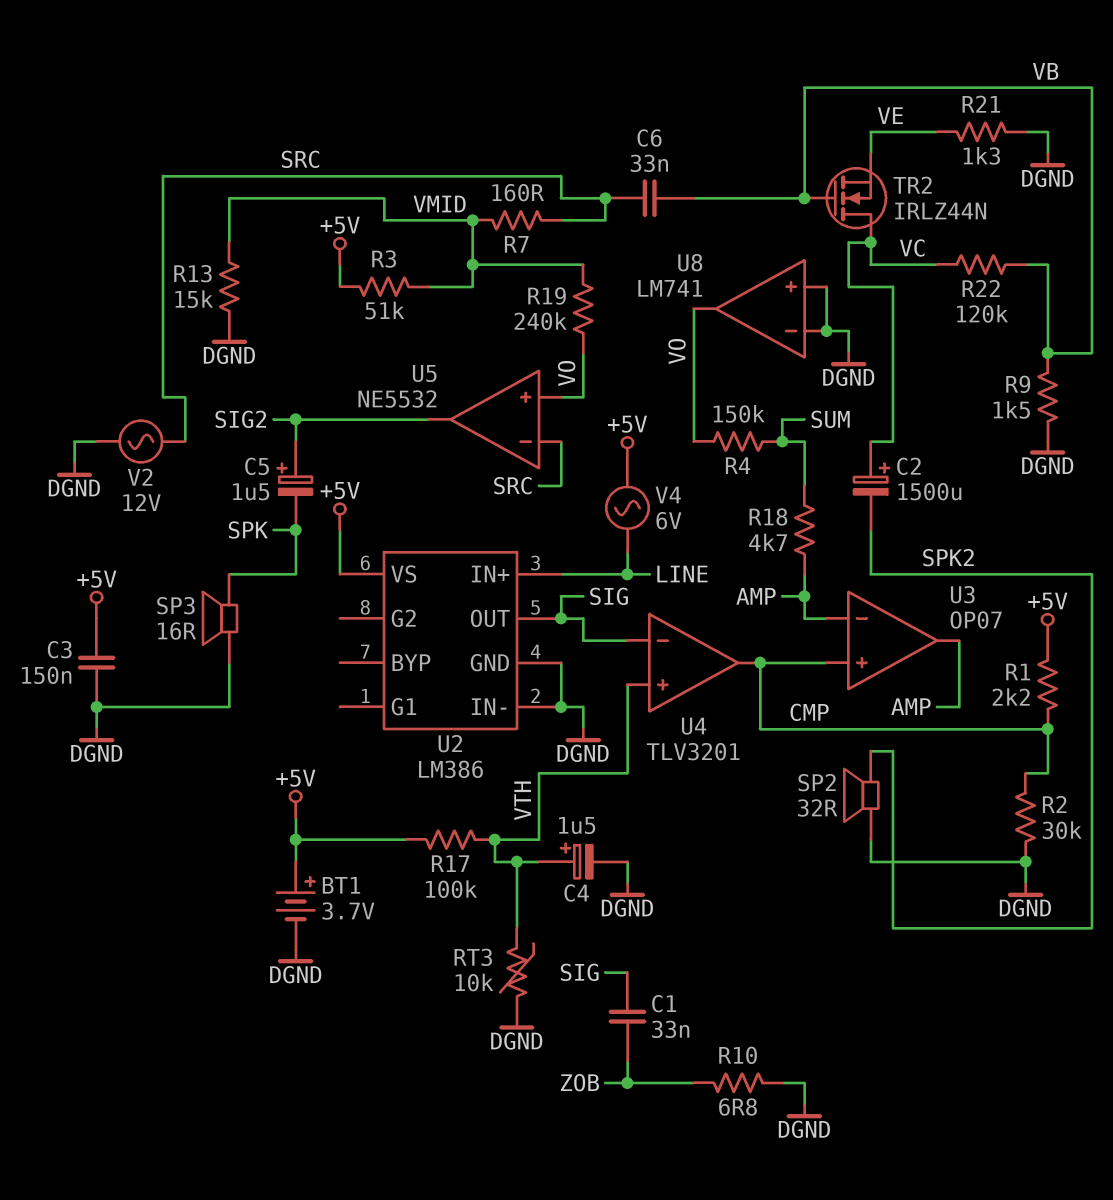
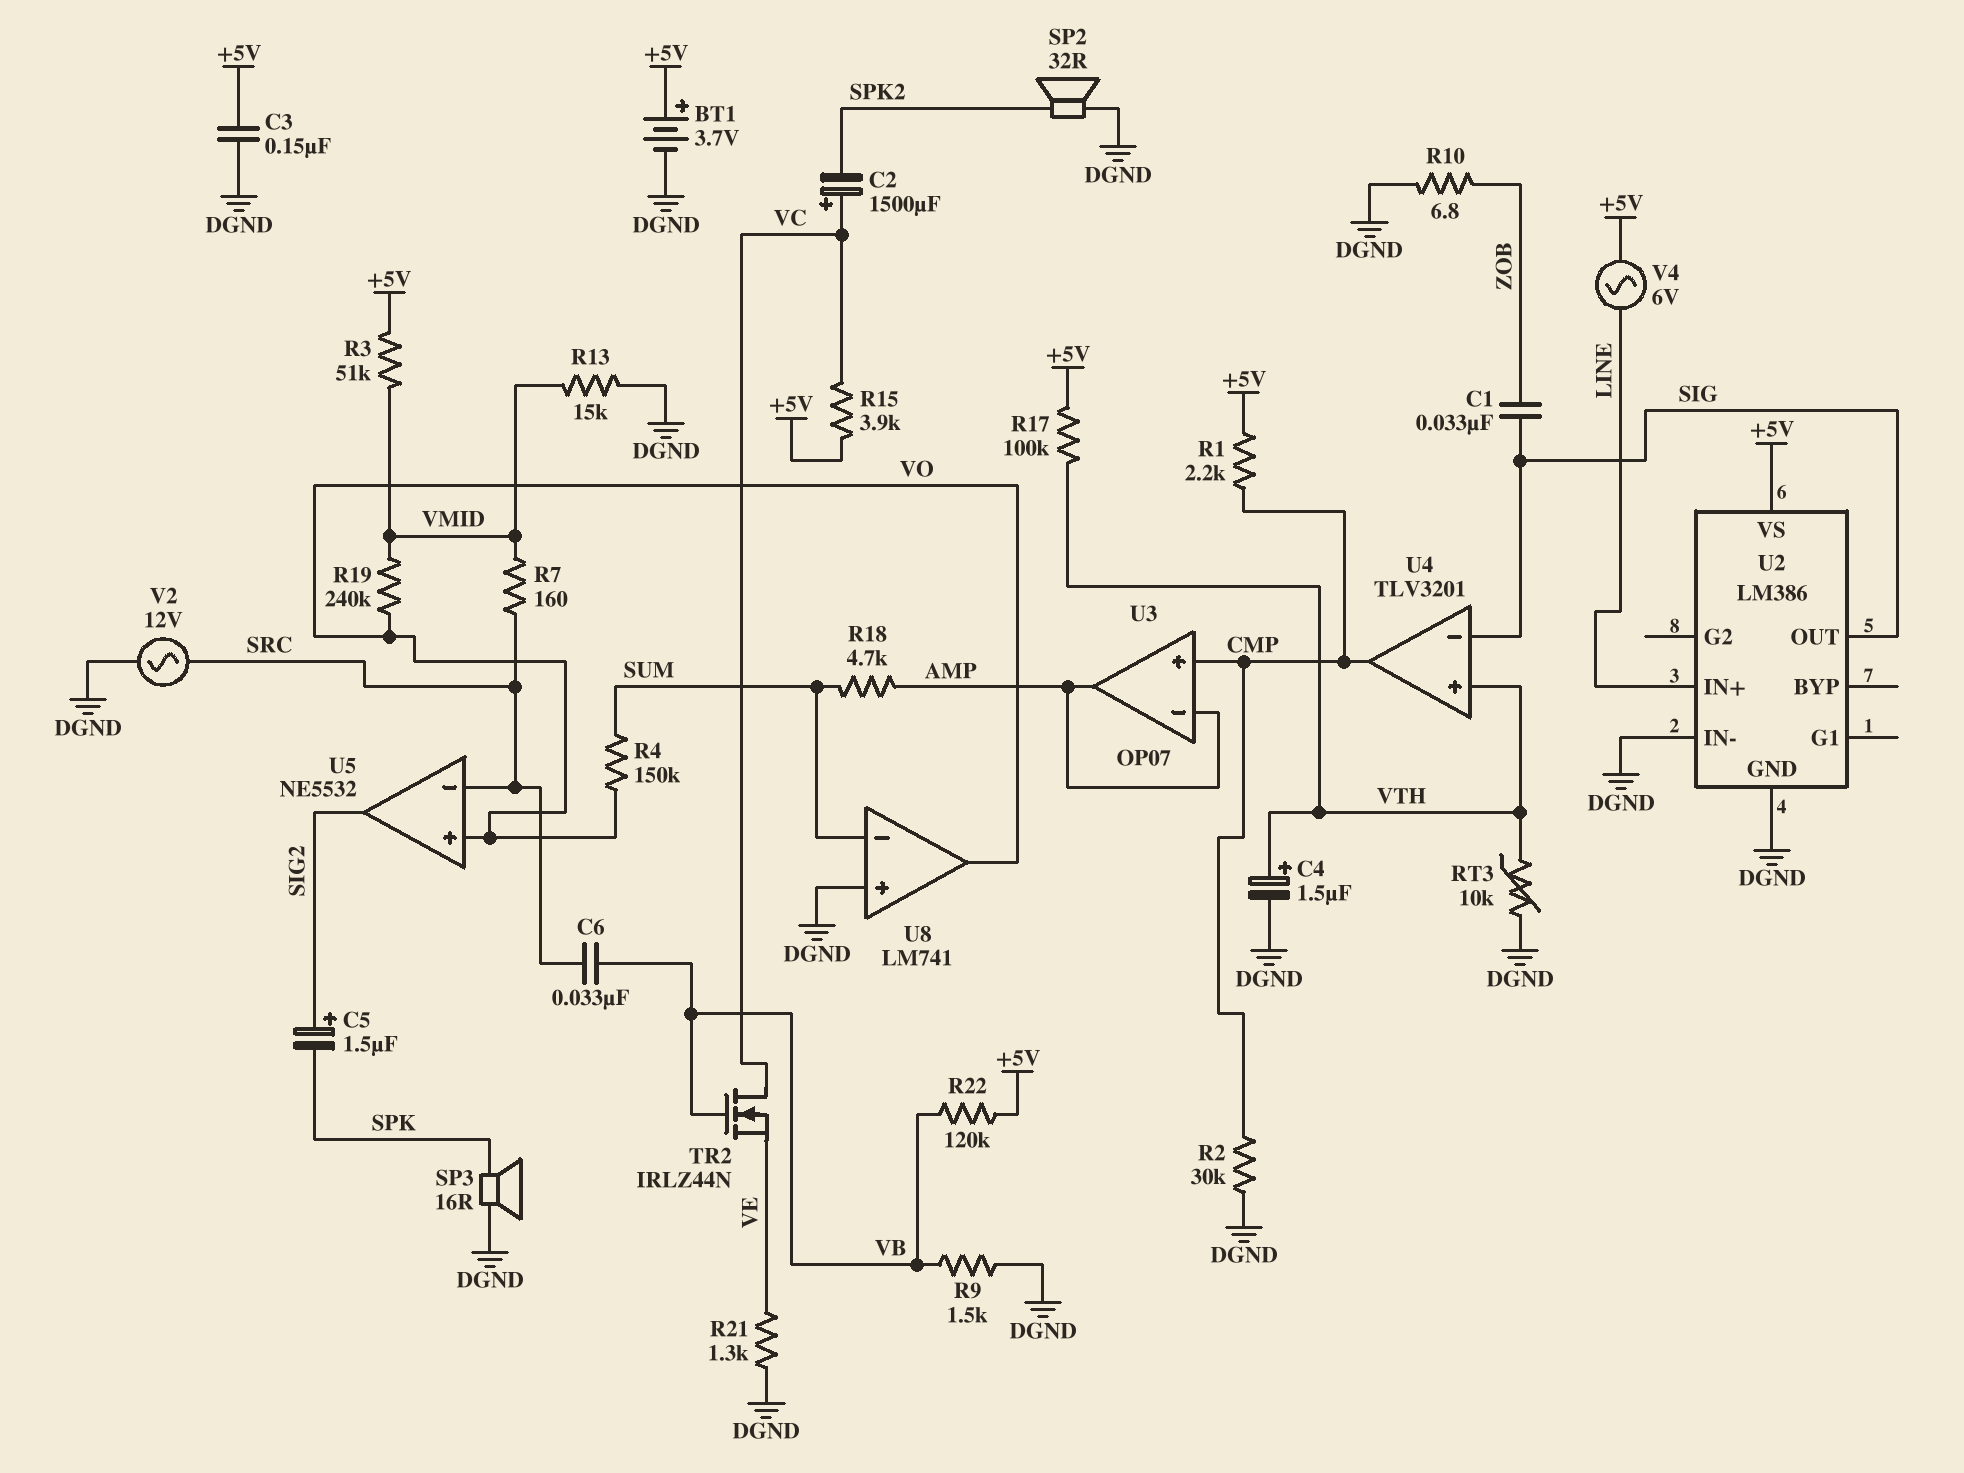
R15: none -> 3.9k (+5V, VC)
R22: 120k (VB, VC) -> 120k (+5V, VB)
U8 pin in-: DGND -> SUM

